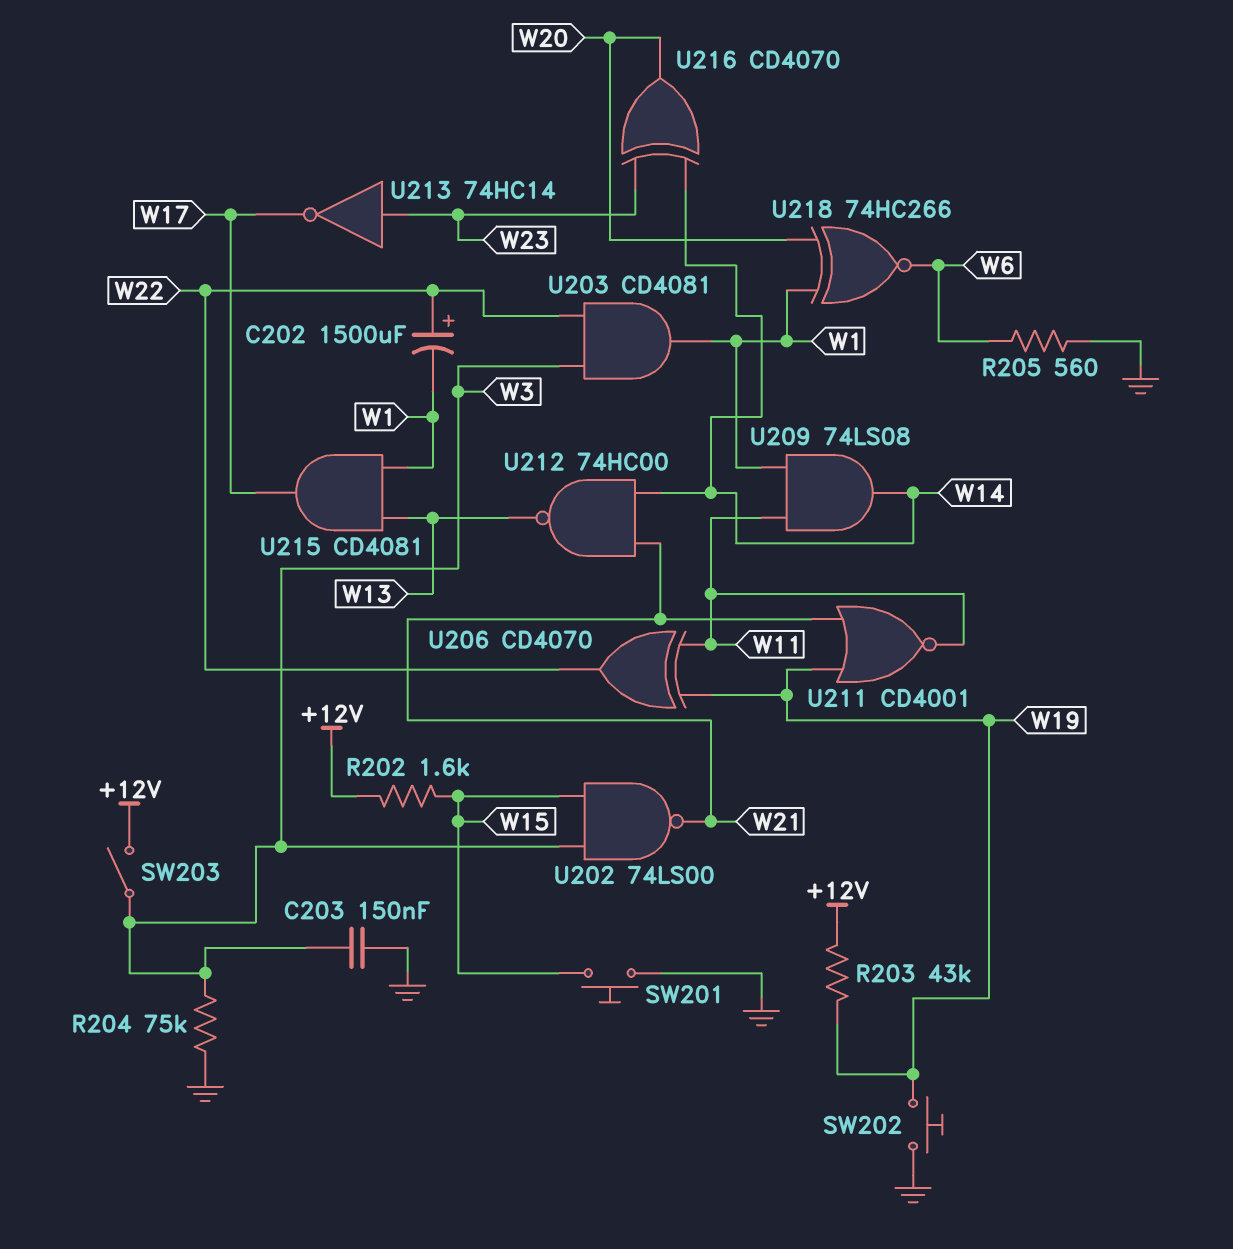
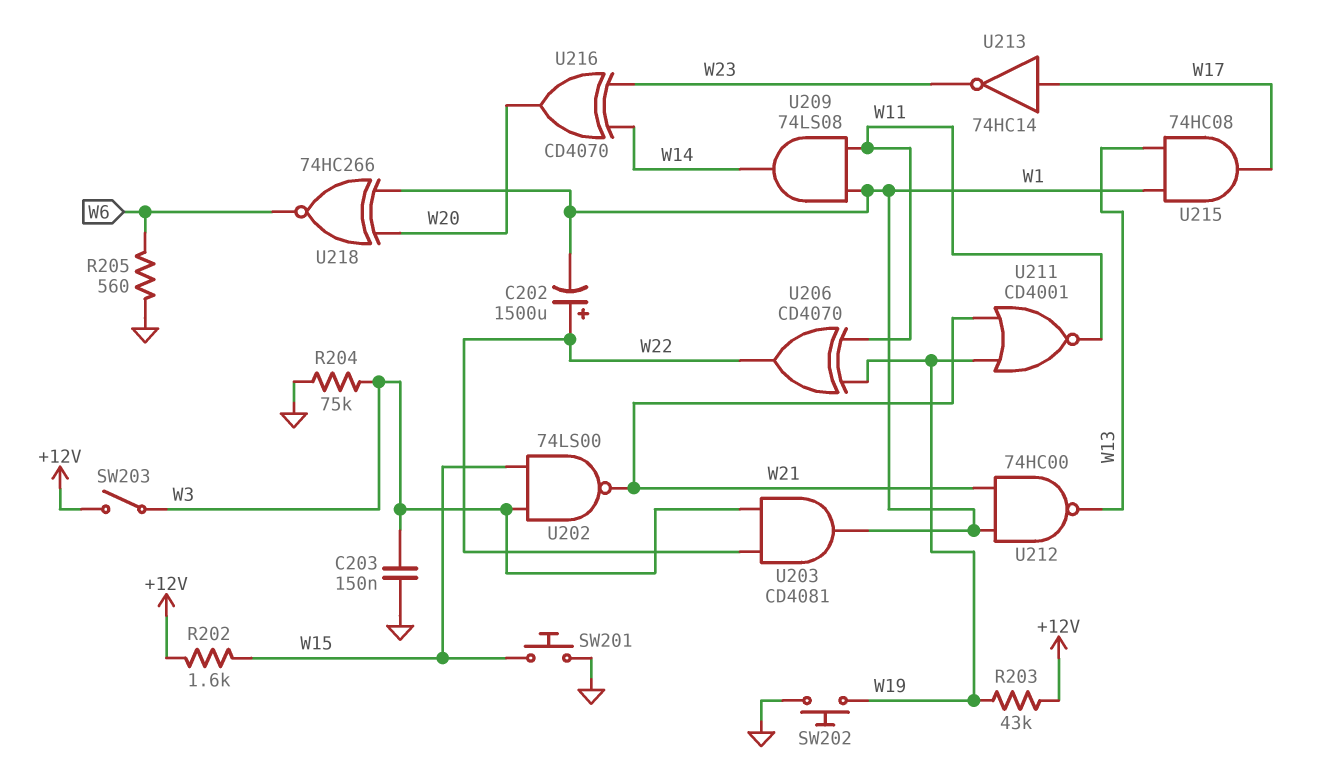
U212: NAND 74HC00 (in W14, in W21, out W13) -> NAND 74HC00 (in W1, in W21, out W13)
U213: NOT 74HC14 (in W23, out W17) -> NOT 74HC14 (in W17, out W23)
U215: AND CD4081 (in W1, in W13, out W17) -> AND 74HC08 (in W1, in W13, out W17)

